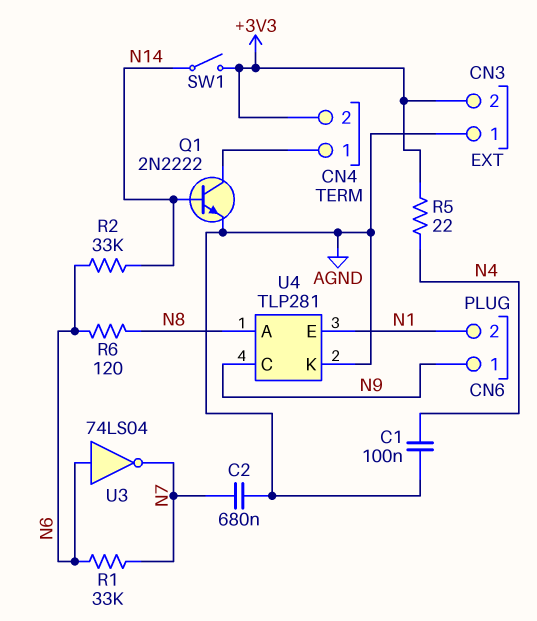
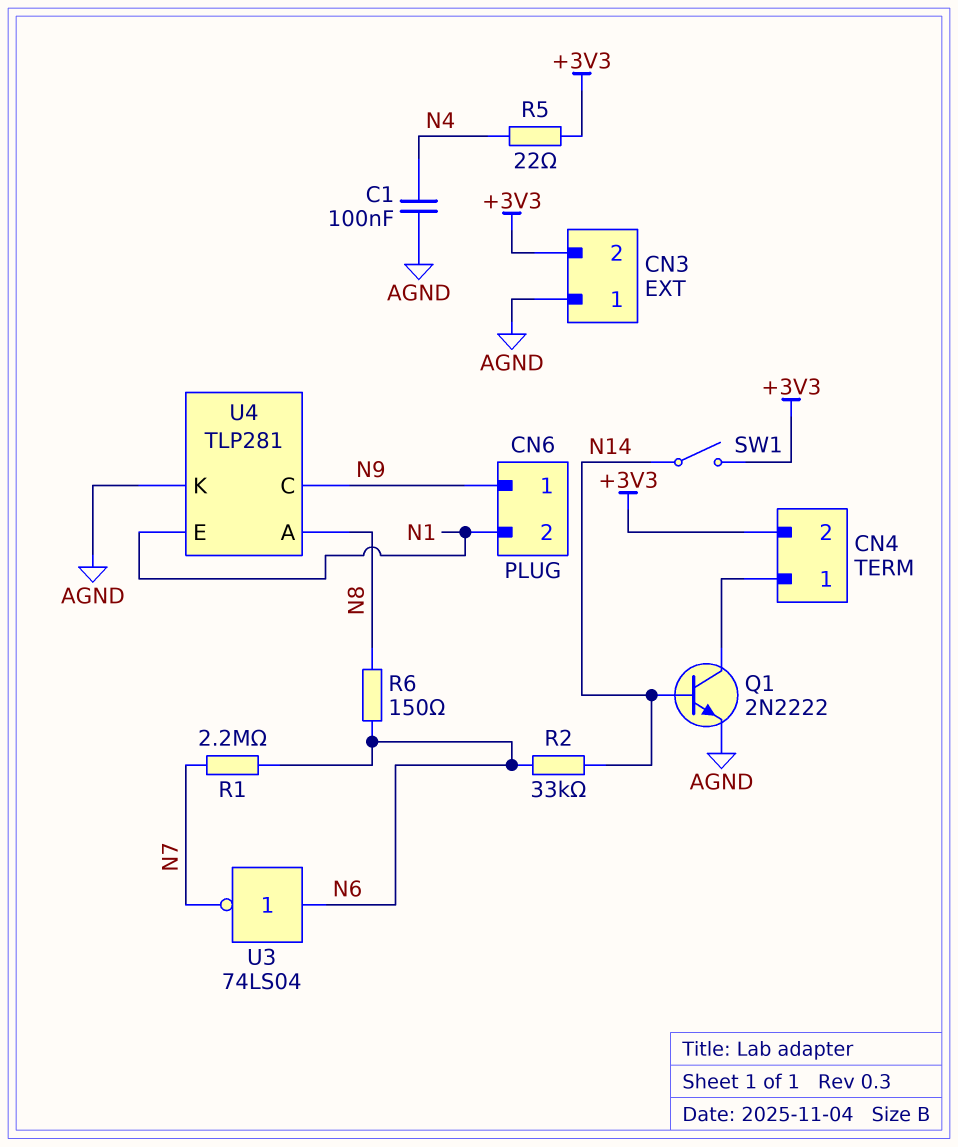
C2: 680nF (AGND, N7) -> none
R1: 33k (N6, N7) -> 2.2M (N6, N7)
R6: 120 (N6, N8) -> 150 (N6, N8)

